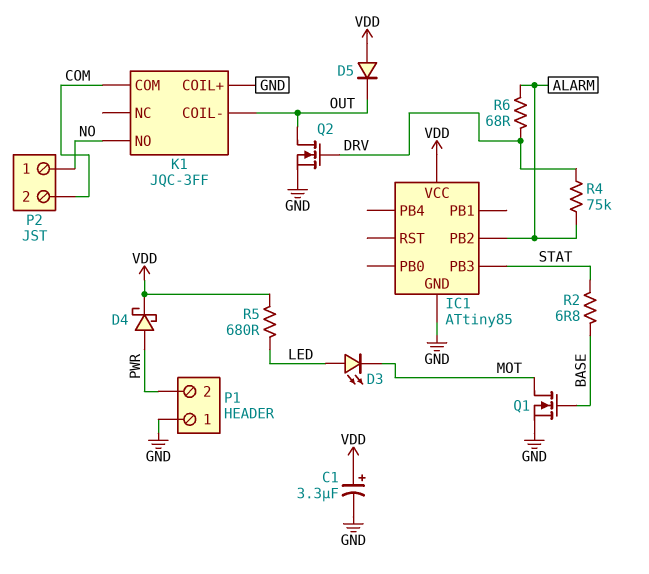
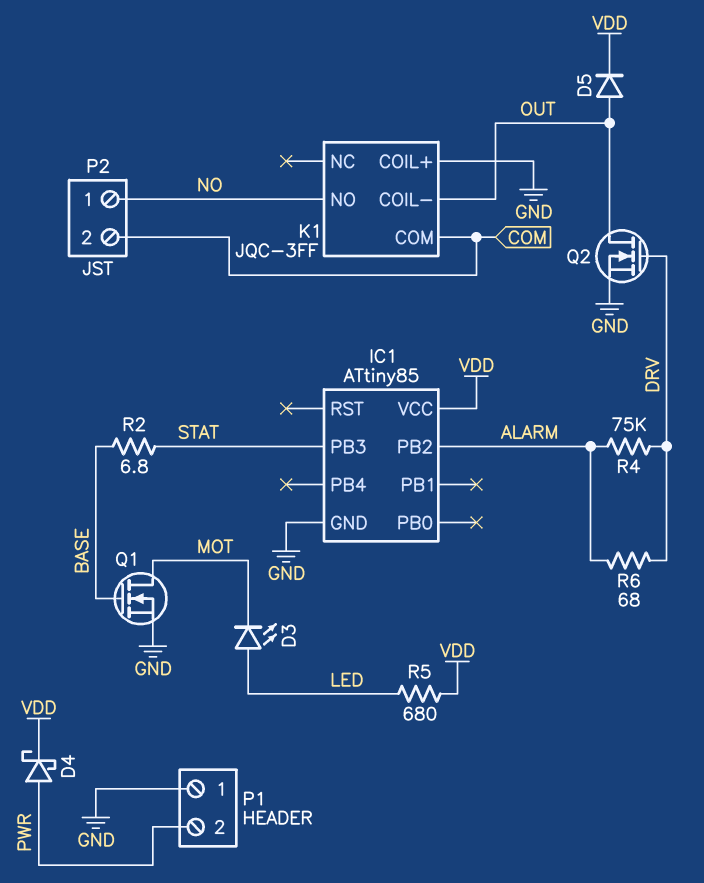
C1: 3.3uF (plus VDD, minus GND) -> none
D5: diode (A VDD, K OUT) -> diode (A OUT, K VDD)

